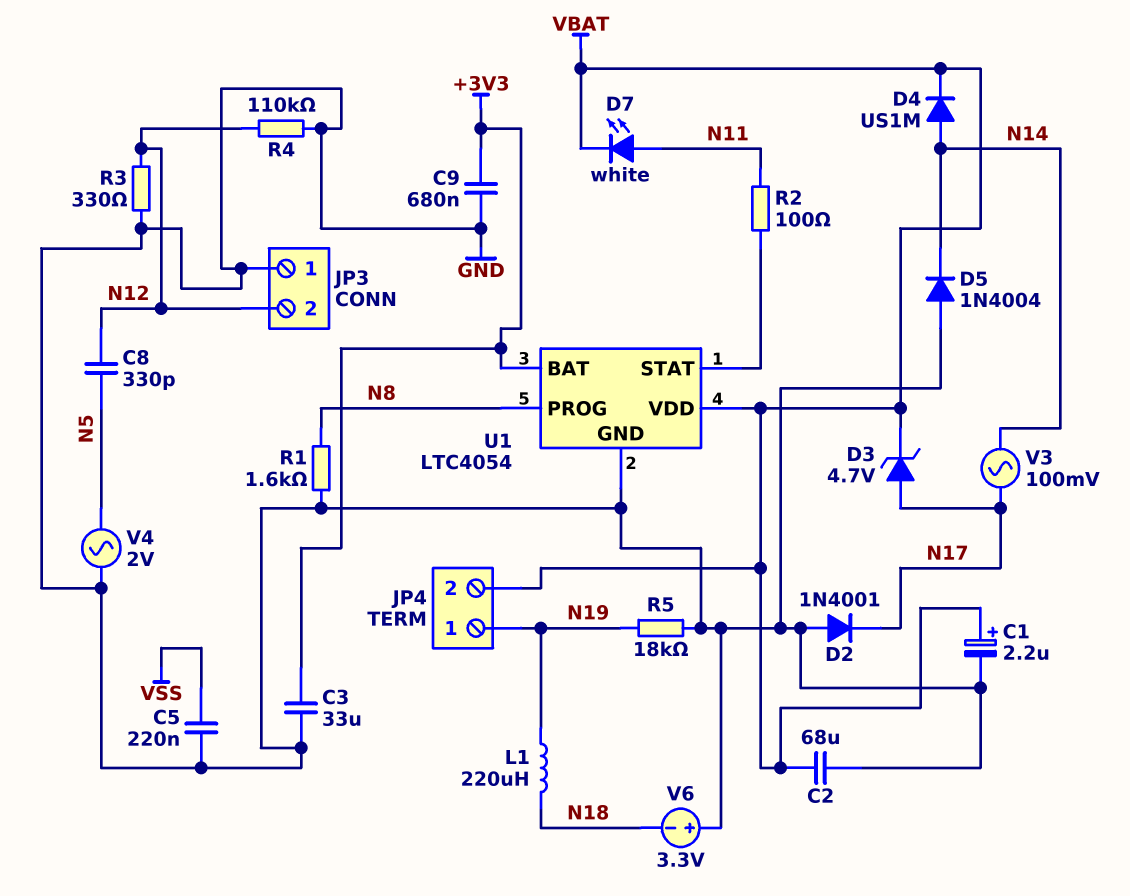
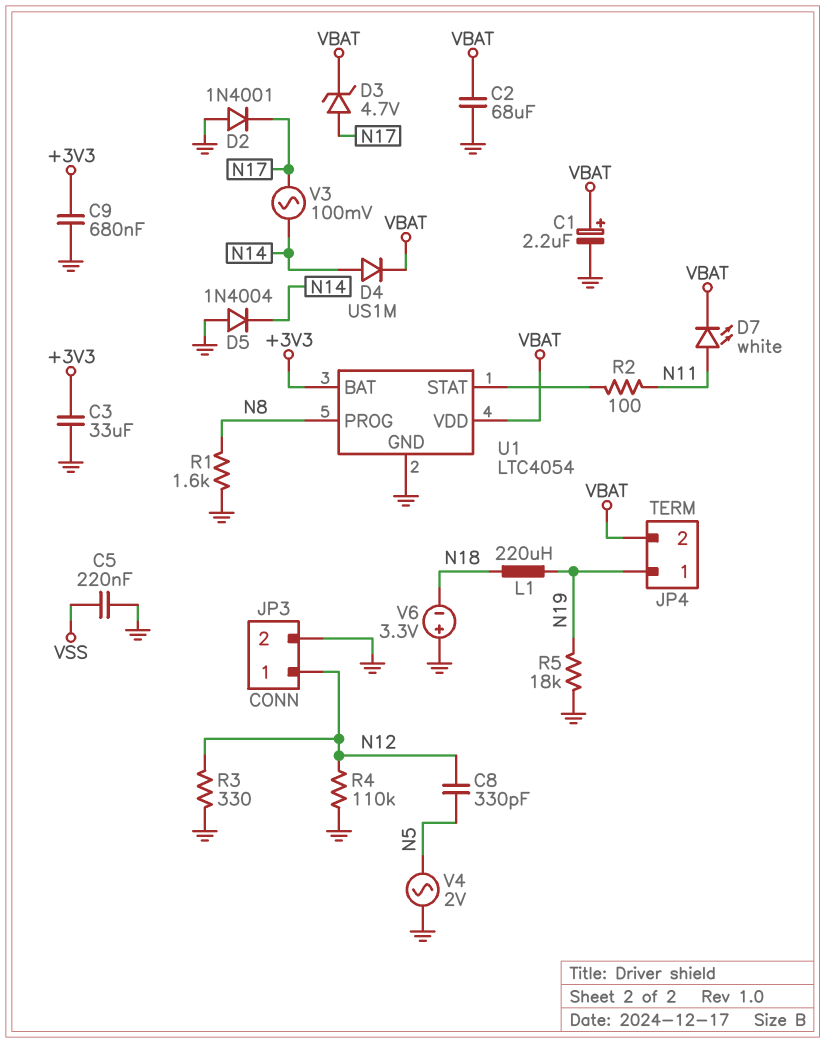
JP3 pin 1: GND -> N12
JP3 pin 2: N12 -> GND

